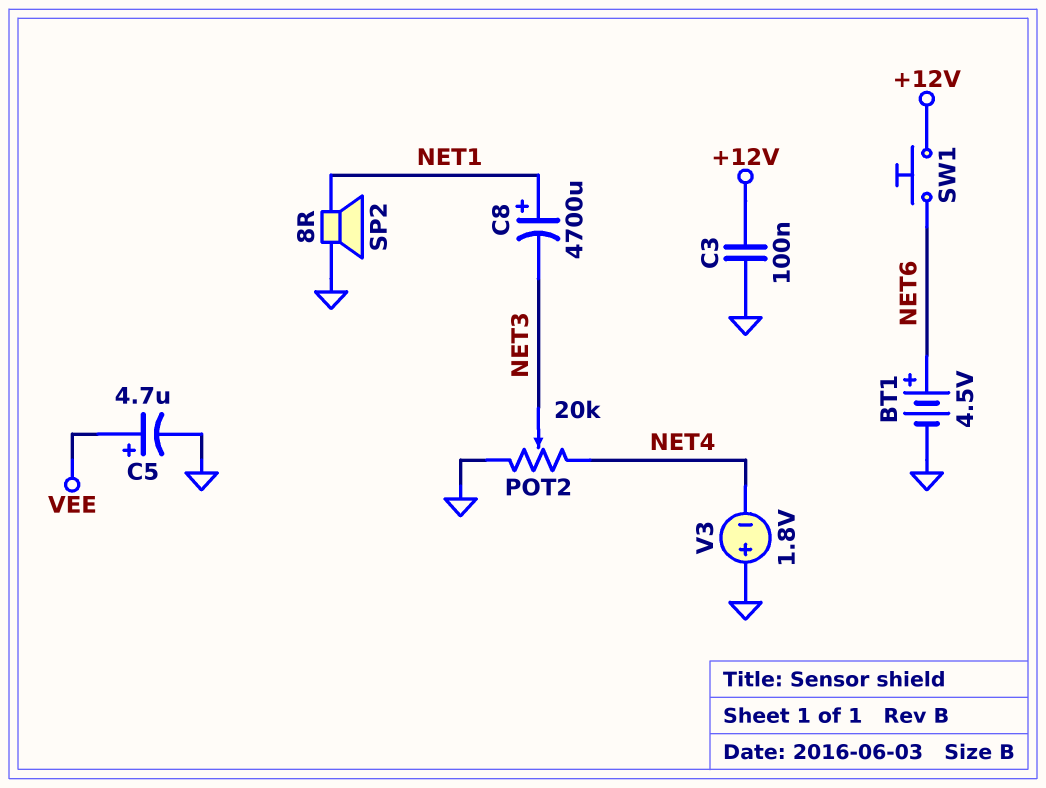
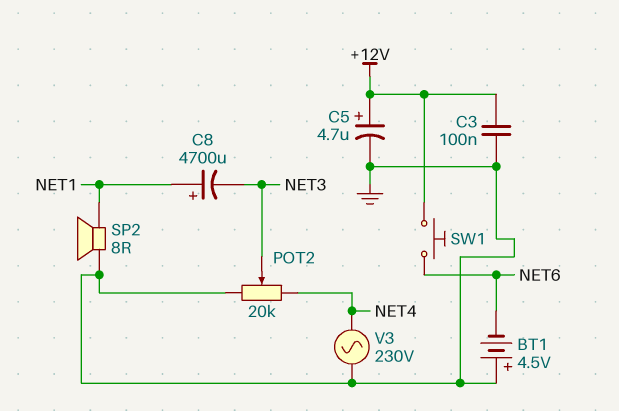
BT1: 4.5V (plus NET6, minus GND) -> 4.5V (plus GND, minus NET6)
C5: 4.7uF (plus VEE, minus GND) -> 4.7uF (plus +12V, minus GND)
V3: 1.8V (plus GND, minus NET4) -> AC 230V (GND, NET4)

